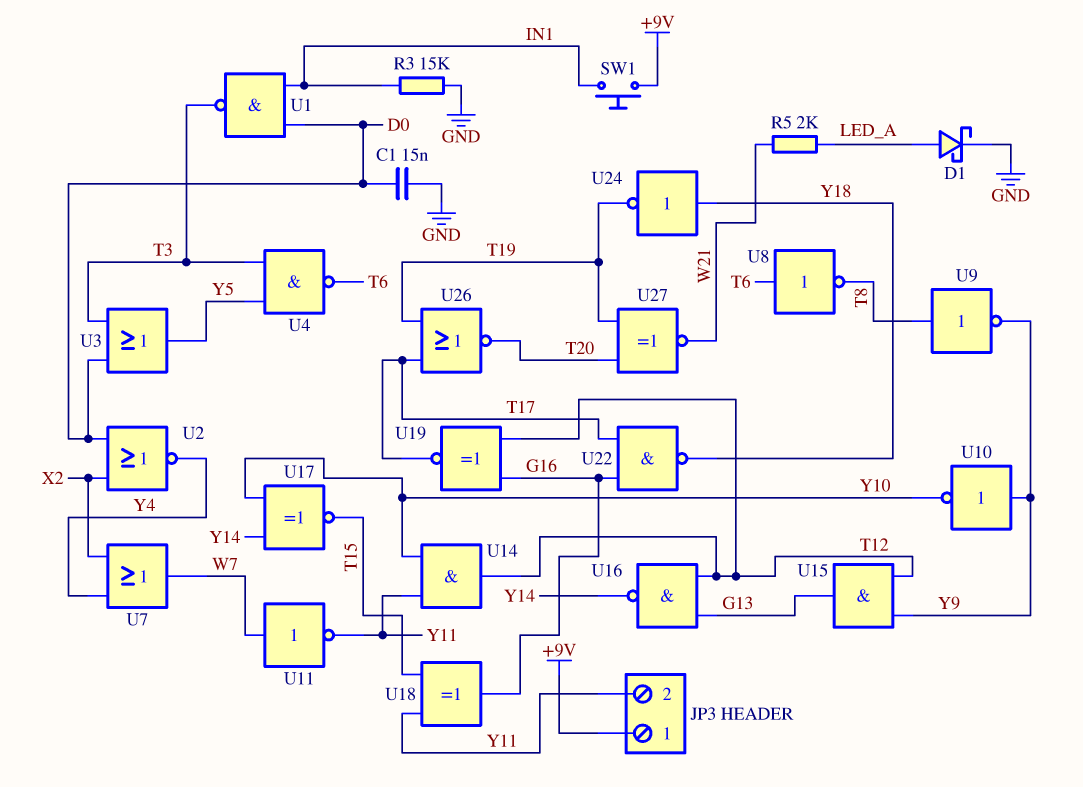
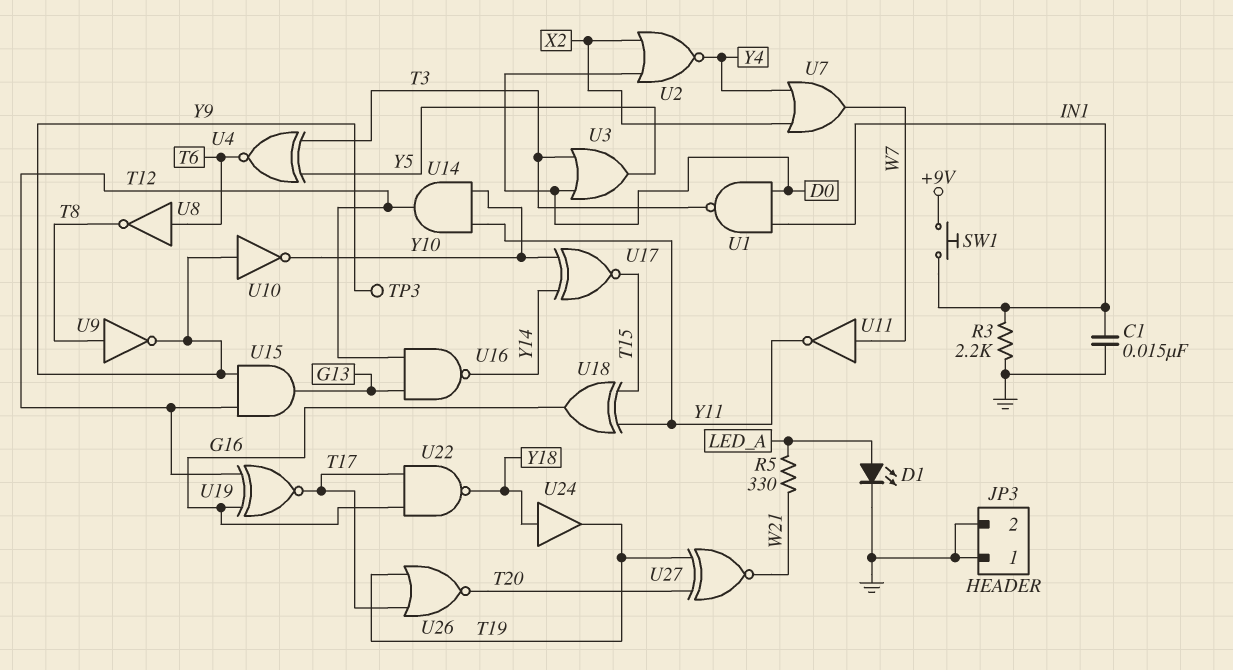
C1: 15nF (D0, GND) -> 15nF (GND, IN1)
D1: schottky (A LED_A, K GND) -> LED (A LED_A, K GND)
JP3 pin 1: +9V -> GND
JP3 pin 2: Y11 -> GND
R3: 15k (GND, IN1) -> 2.2k (GND, IN1)
R5: 2k (LED_A, W21) -> 330 (LED_A, W21)
TP3: none -> test point (Y9)
U4: NAND (in T3, in Y5, out T6) -> XNOR (in T3, in Y5, out T6)
U24: NOT (in Y18, out T19) -> buffer (in Y18, out T19)

